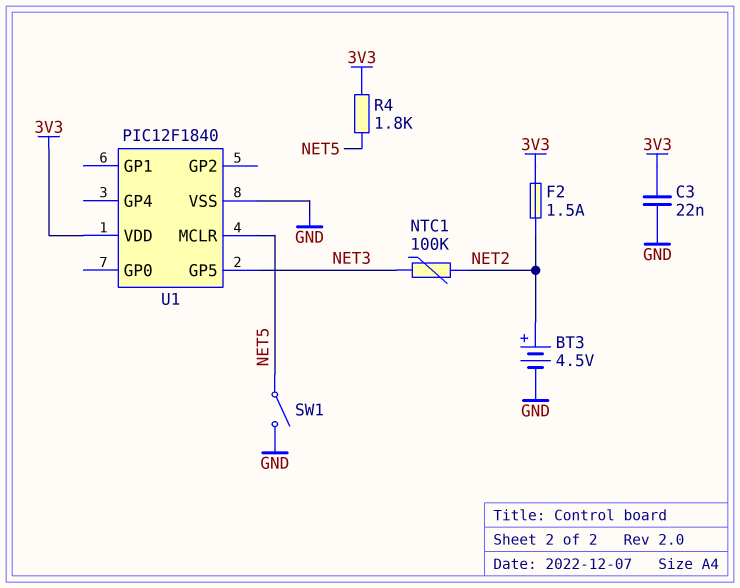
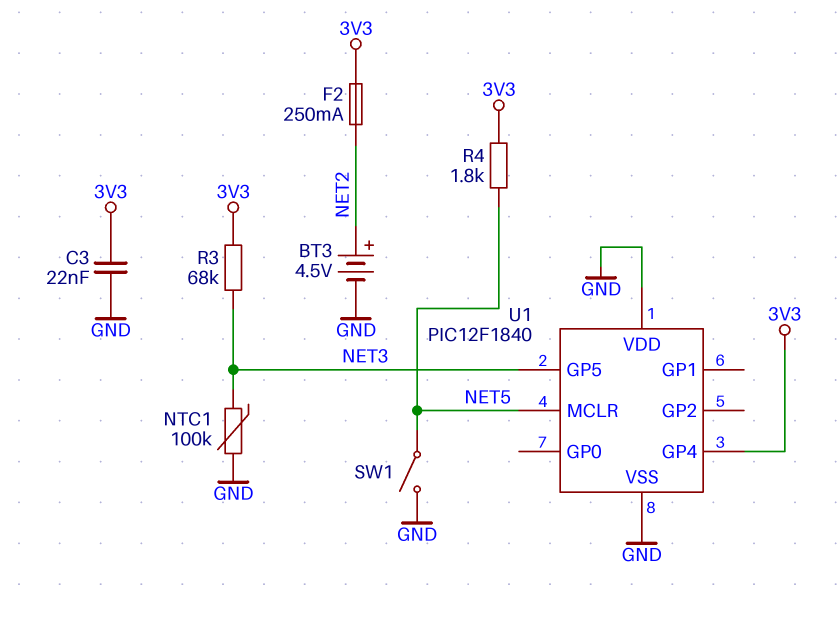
F2: 1.5A (3V3, NET2) -> 250mA (3V3, NET2)
NTC1: 100k (NET2, NET3) -> 100k (GND, NET3)
R3: none -> 68k (3V3, NET3)
U1 pin GP4: none -> 3V3
U1 pin VDD: 3V3 -> GND

